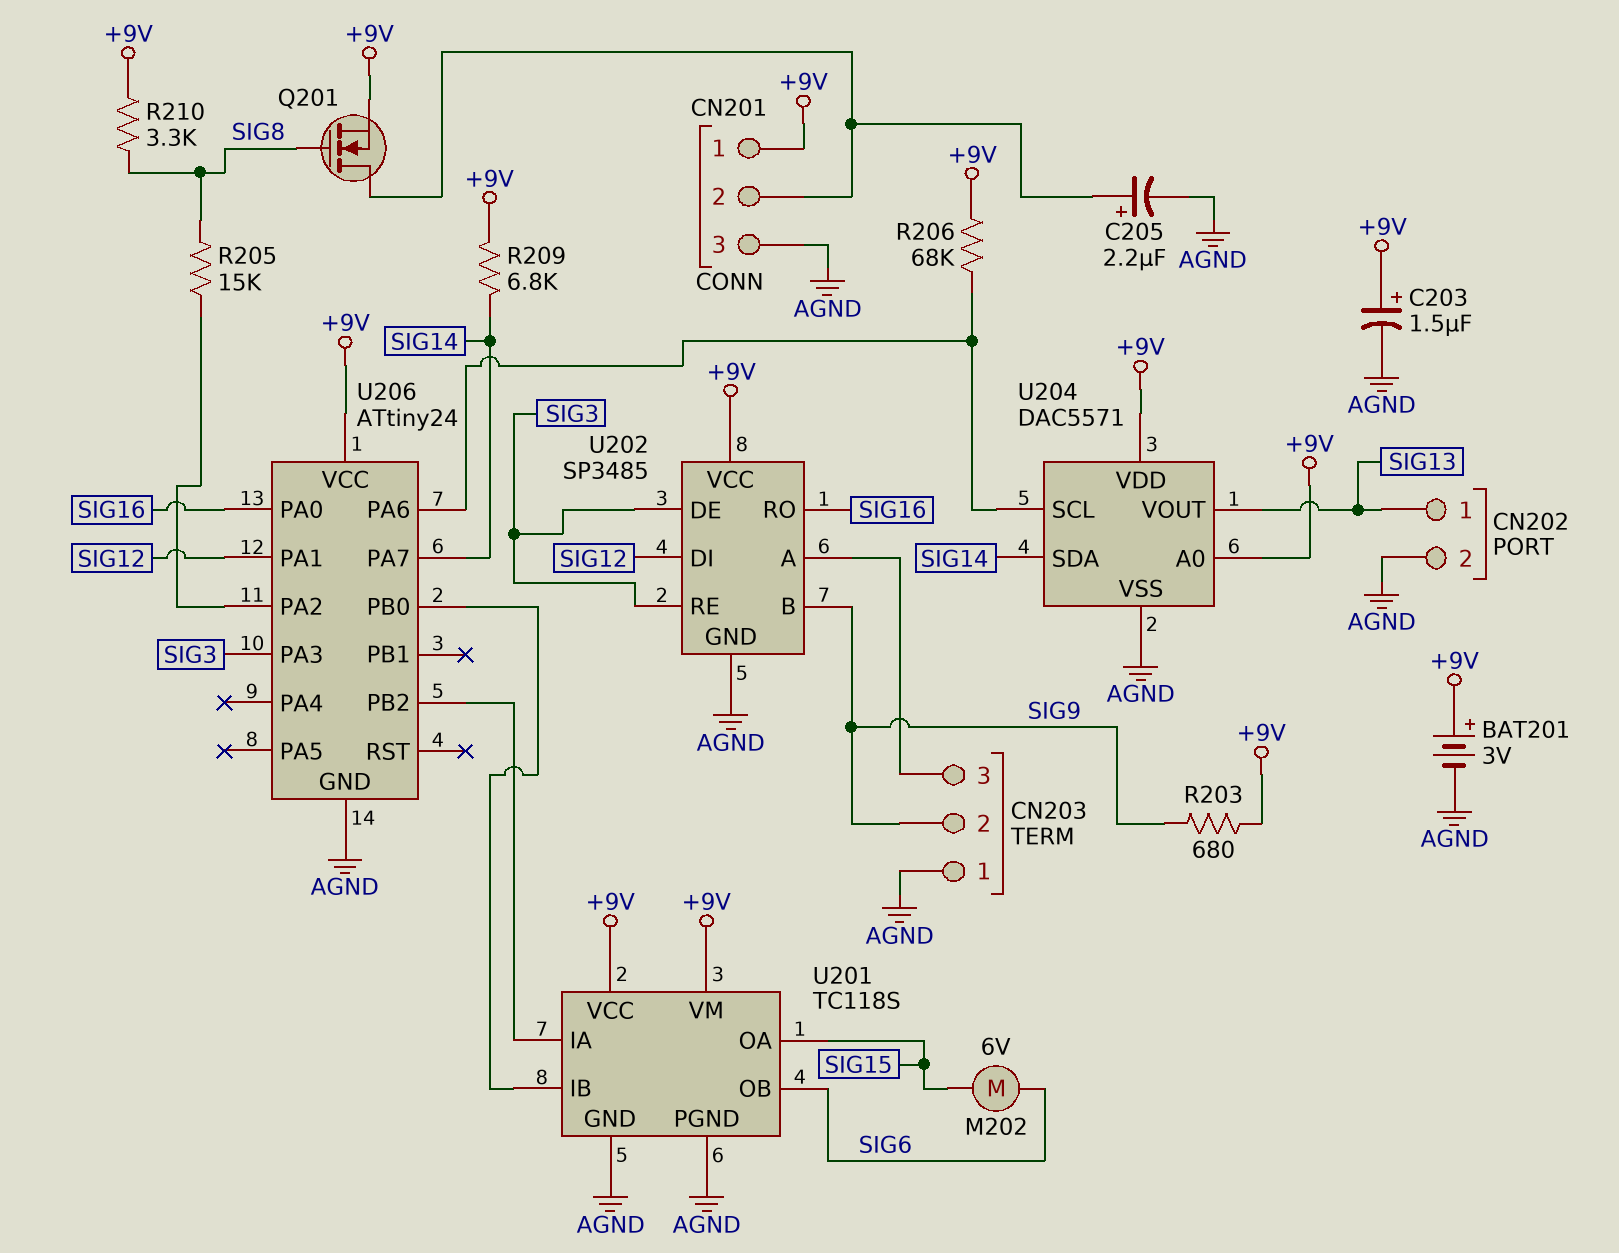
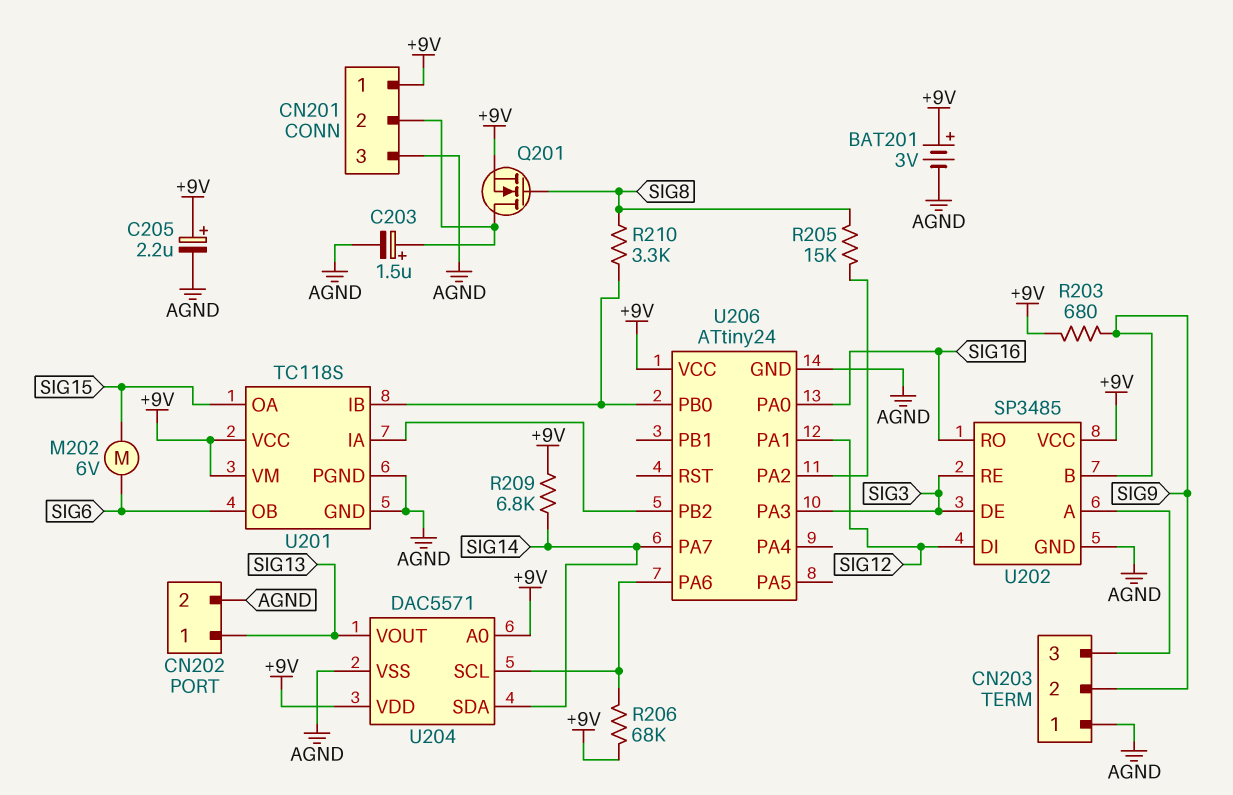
C203: 1.5uF (plus +9V, minus AGND) -> 1.5uF (plus CN201/2, minus AGND)
C205: 2.2uF (plus CN201/2, minus AGND) -> 2.2uF (plus +9V, minus AGND)
R210: 3.3k (+9V, SIG8) -> 3.3k (SIG8, U201/IB)

